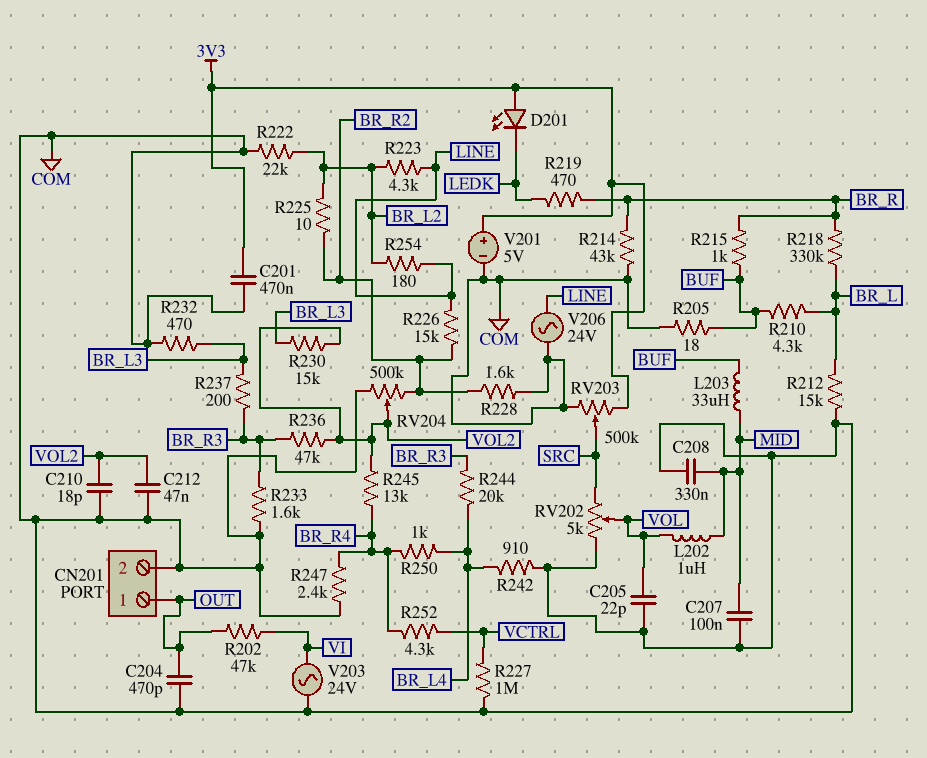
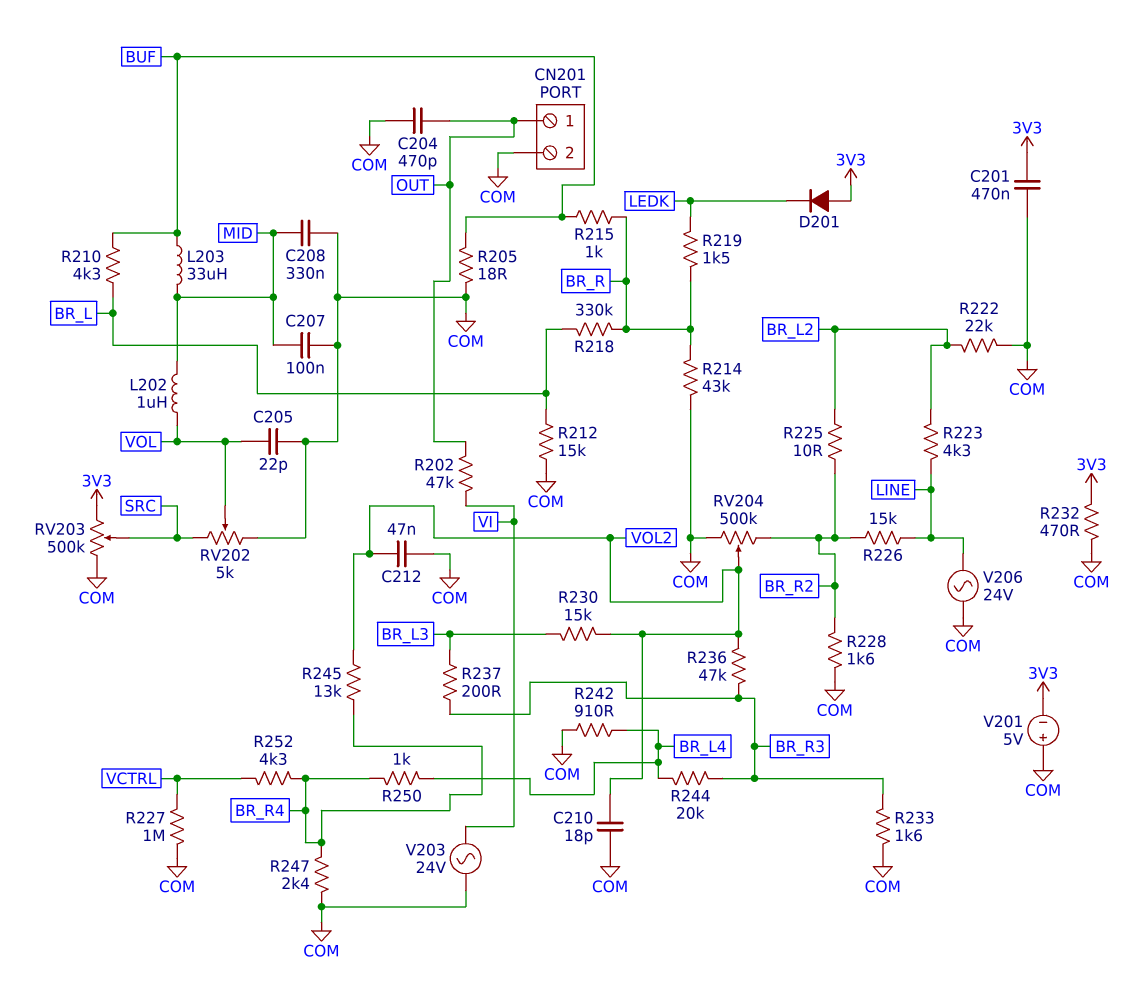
D201: LED (A 3V3, K LEDK) -> diode (A 3V3, K LEDK)
R219: 470 (BR_R, LEDK) -> 1.5k (BR_R, LEDK)
R232: 470 (BR_L3, COM) -> 470 (3V3, COM)
R254: 180 (BR_L2, LINE) -> none
V201: 5V (plus 3V3, minus COM) -> 5V (plus COM, minus 3V3)

